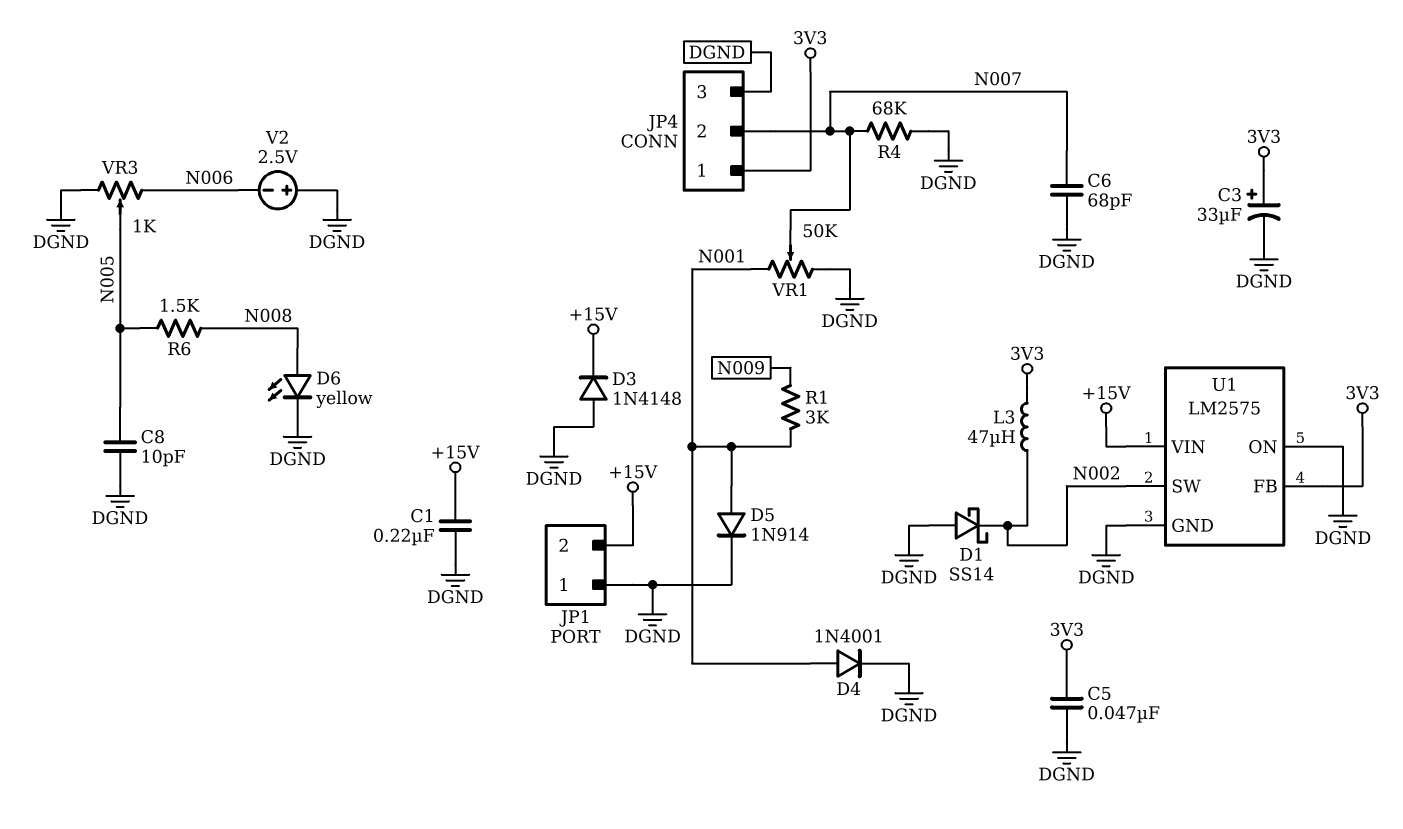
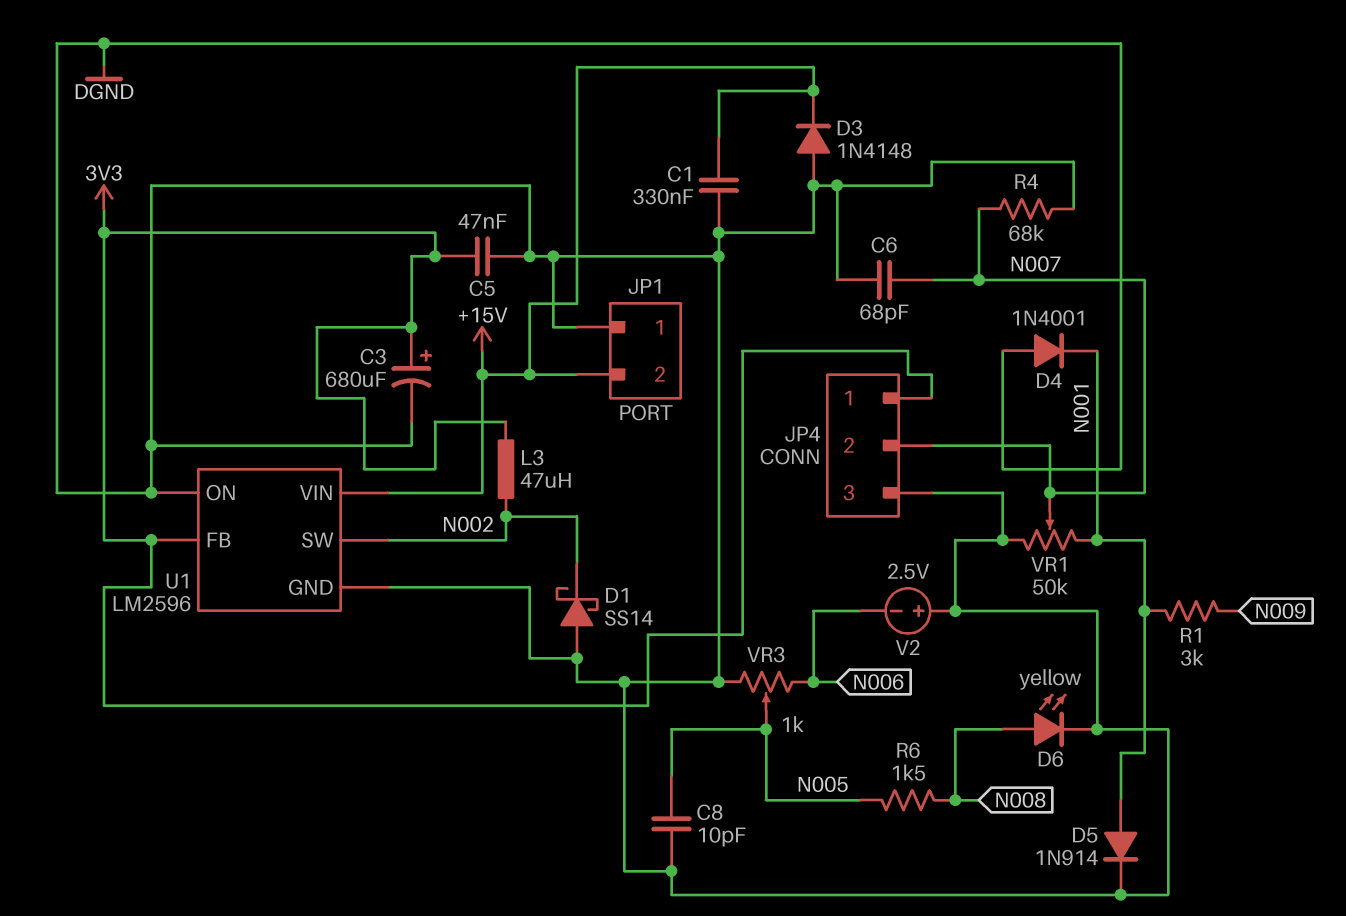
C1: 220nF (+15V, DGND) -> 330nF (+15V, DGND)
C3: 33uF (plus 3V3, minus DGND) -> 680uF (plus 3V3, minus DGND)
D4: diode 1N4001 (A N001, K DGND) -> diode 1N4001 (A DGND, K N001)
U1: LM2575 -> LM2596

